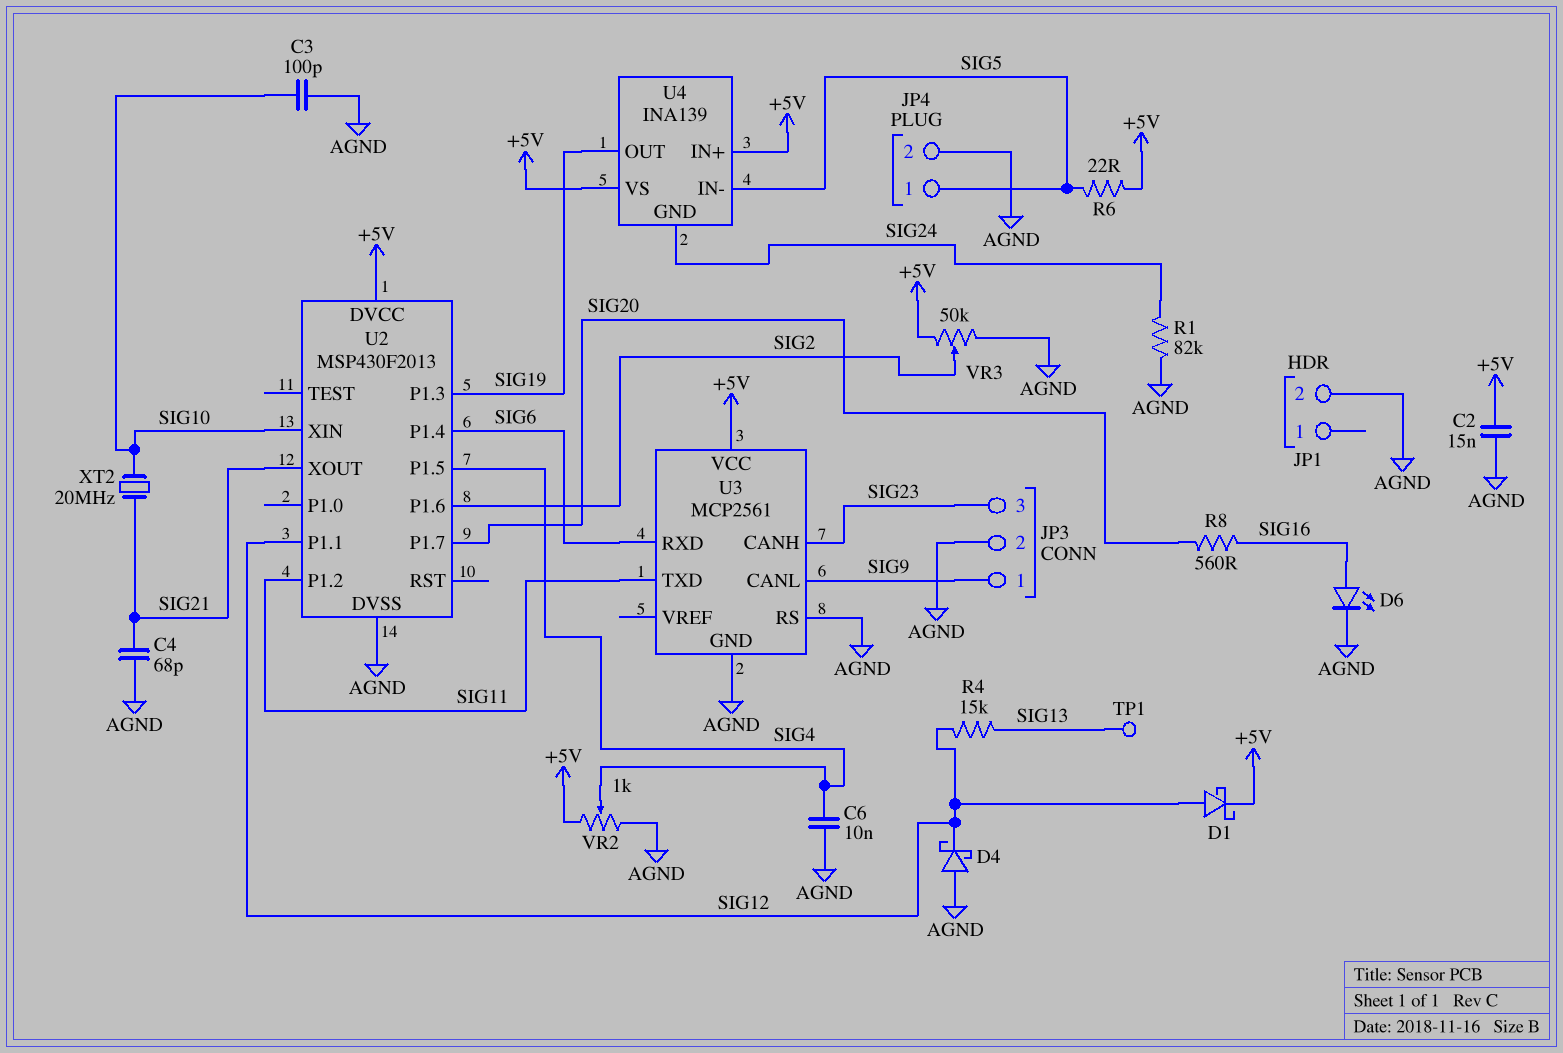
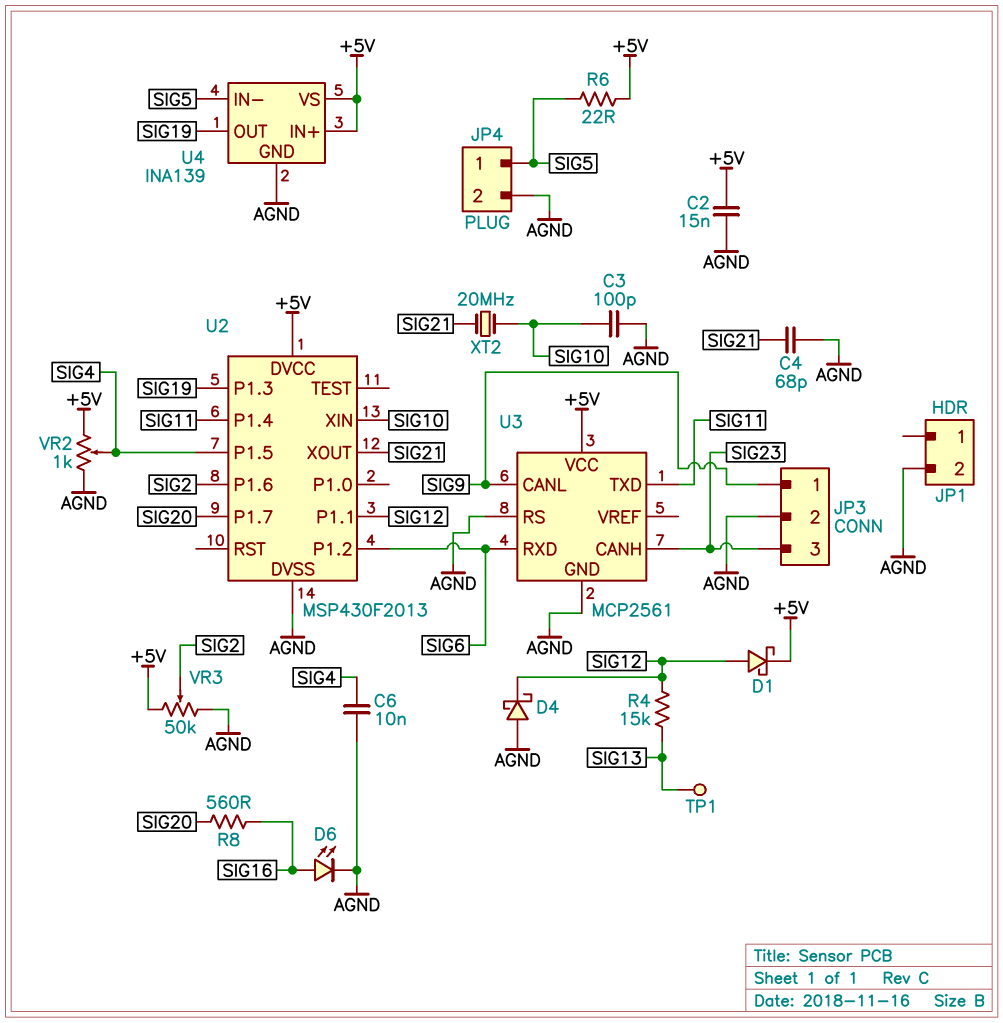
R1: 82k (AGND, SIG24) -> none
U2 pin P1.2: SIG11 -> SIG6
U2 pin P1.4: SIG6 -> SIG11
U4 pin GND: SIG24 -> AGND

